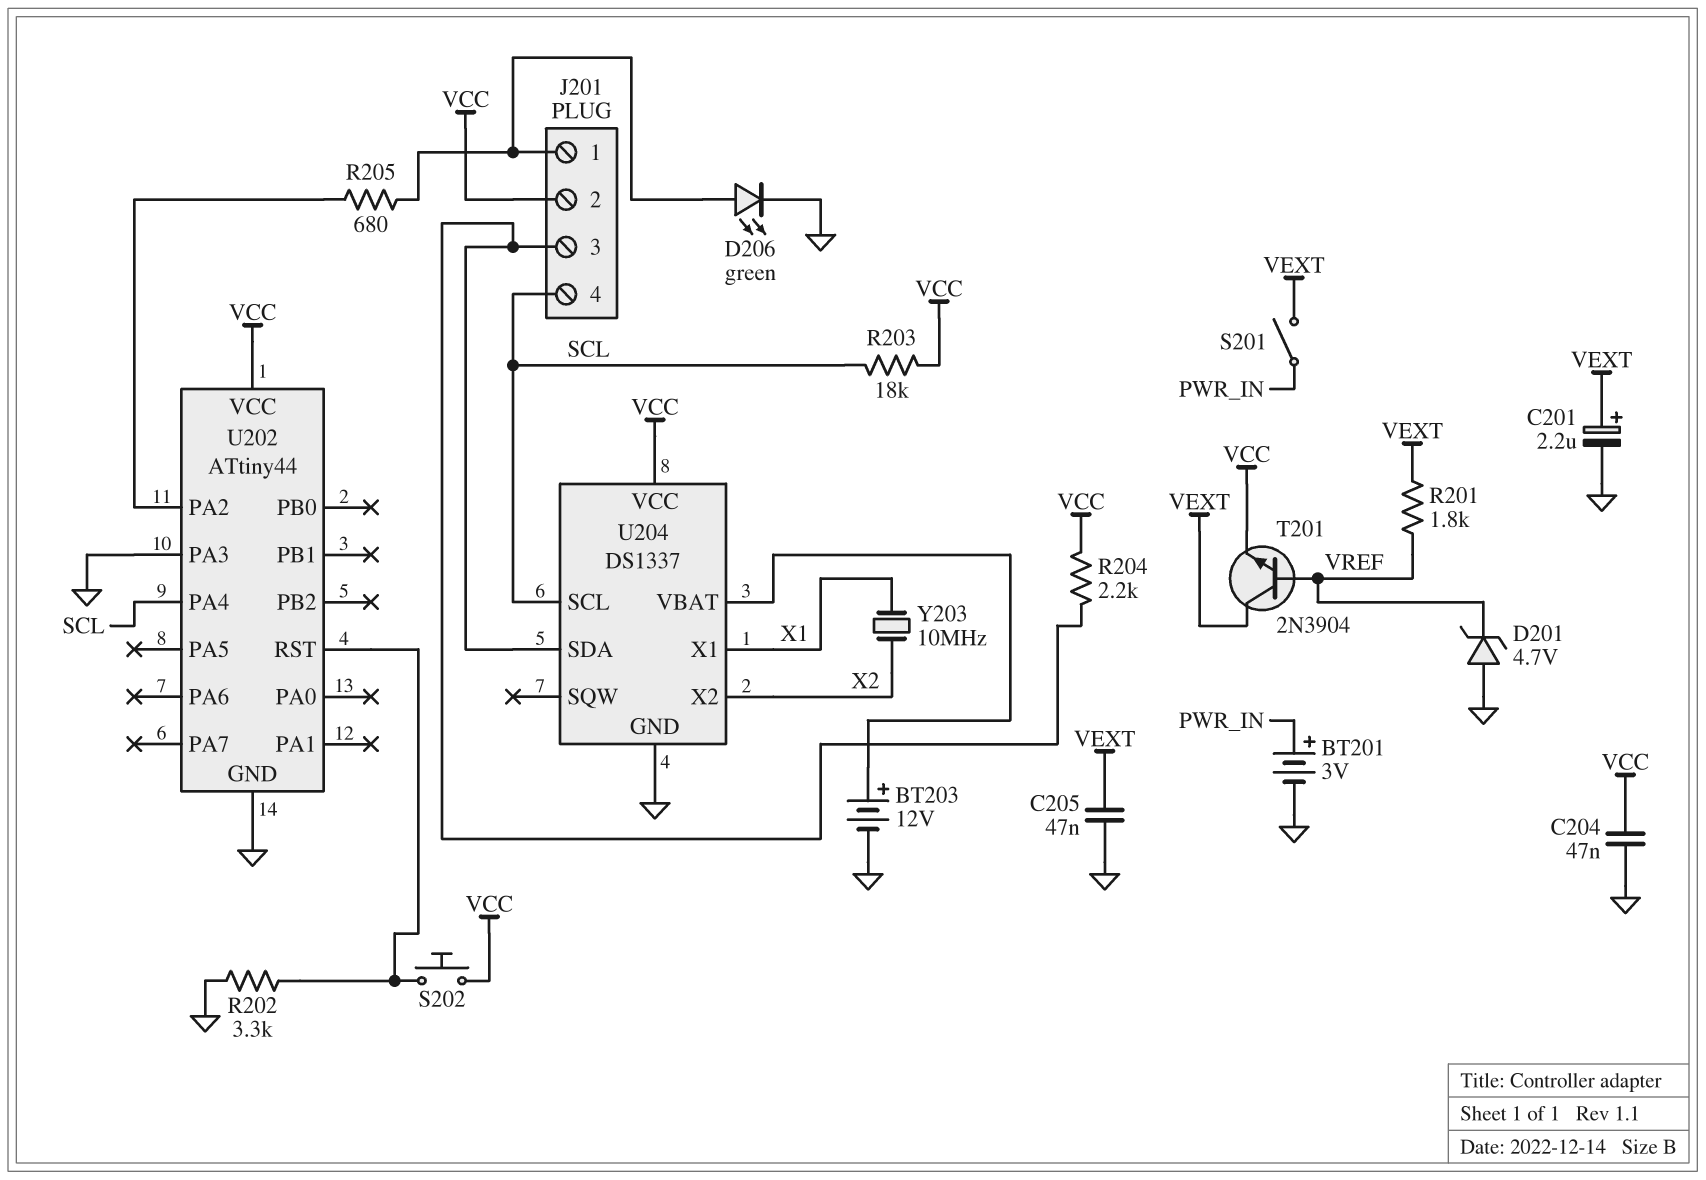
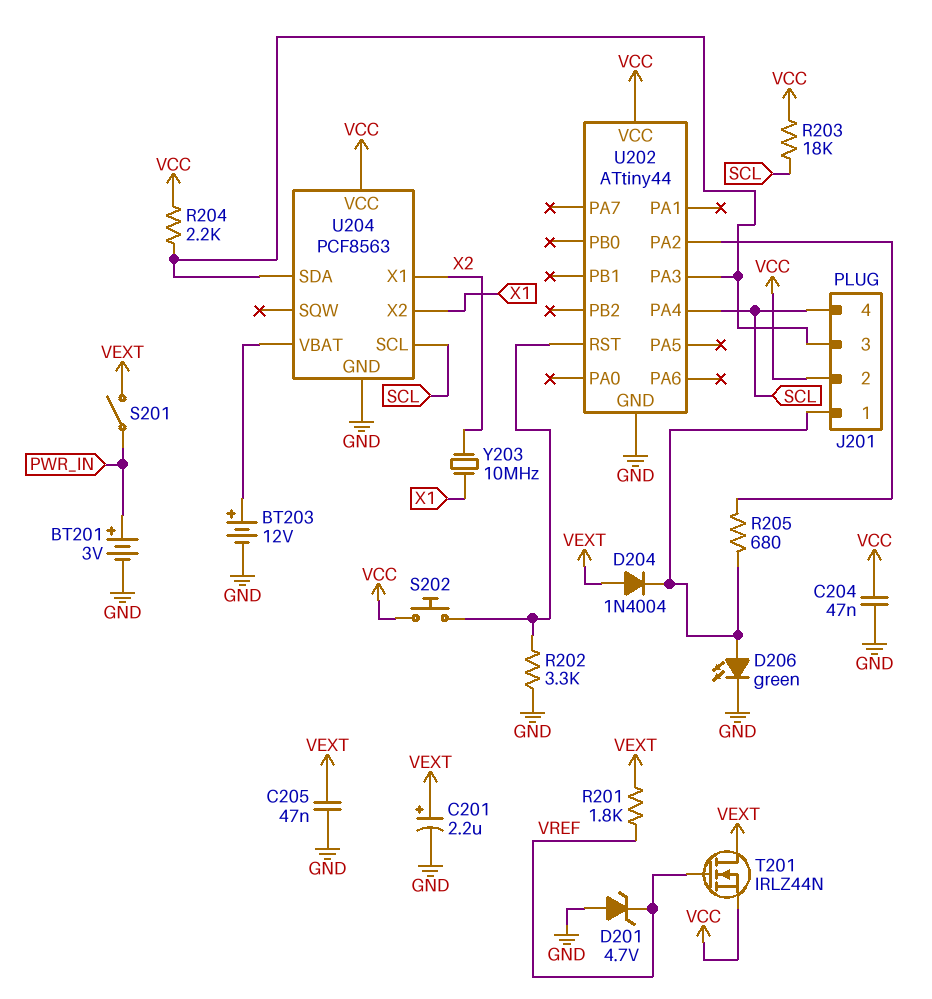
D204: none -> diode 1N4004 (A VEXT, K J201/1)
T201: NPN 2N3904 (B VREF, C VEXT, E VCC) -> NMOS IRLZ44N (G VREF, D VEXT, S VCC)
U202 pin PA3: GND -> J201/3
U204: DS1337 -> PCF8563
U204 pin X1: X1 -> X2
U204 pin X2: X2 -> X1

